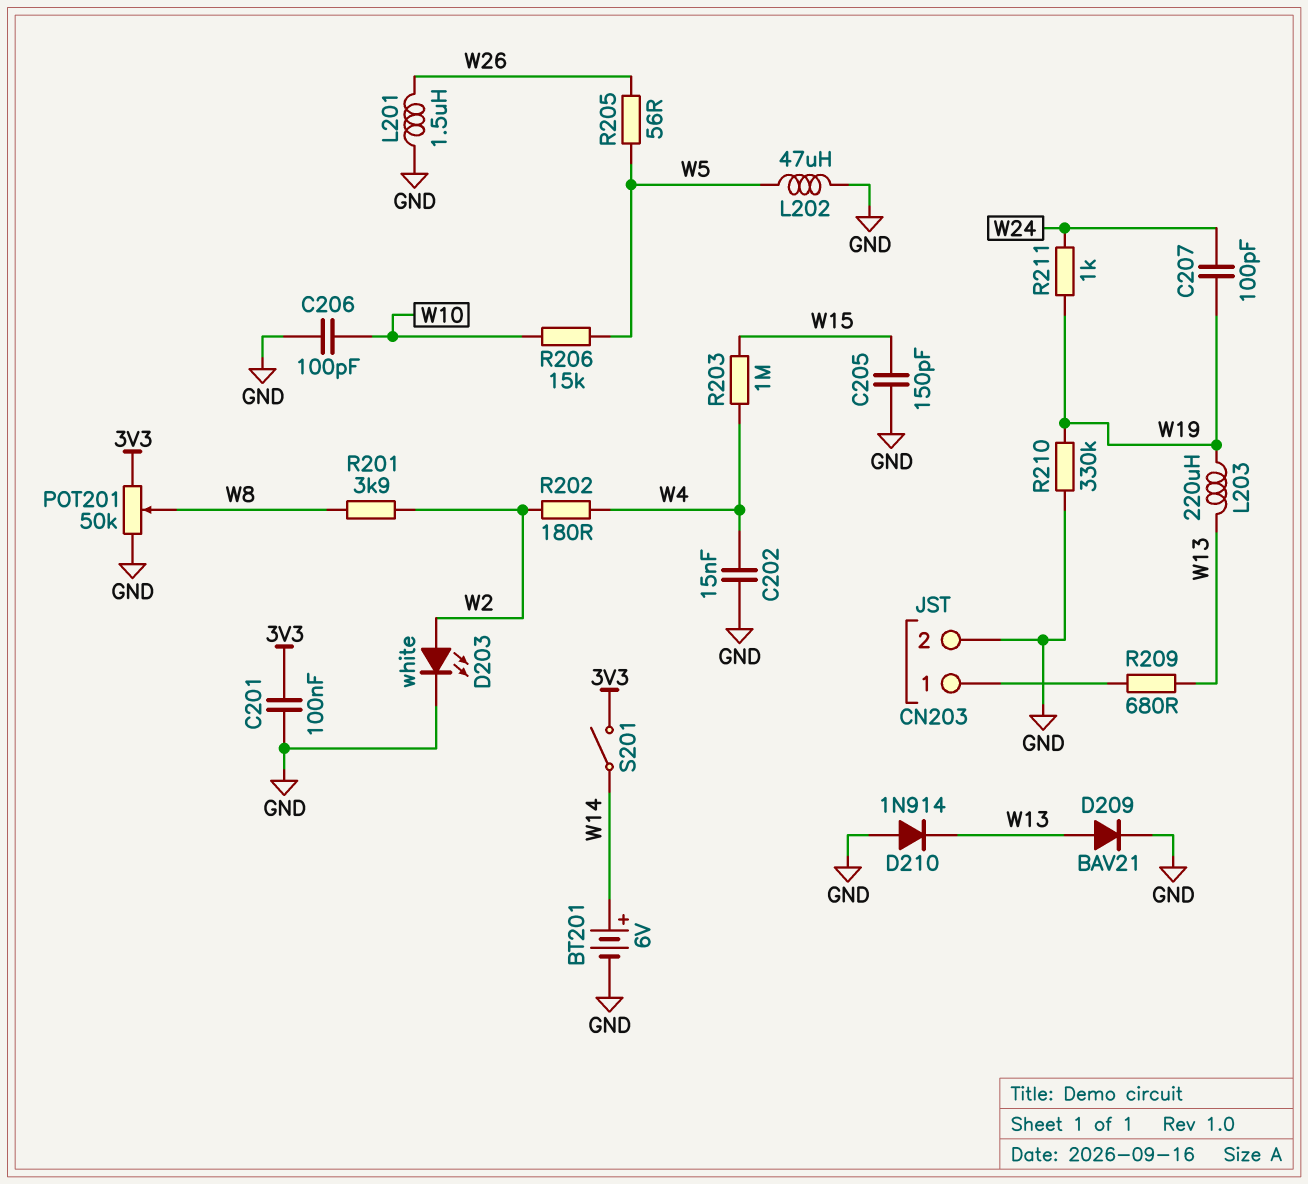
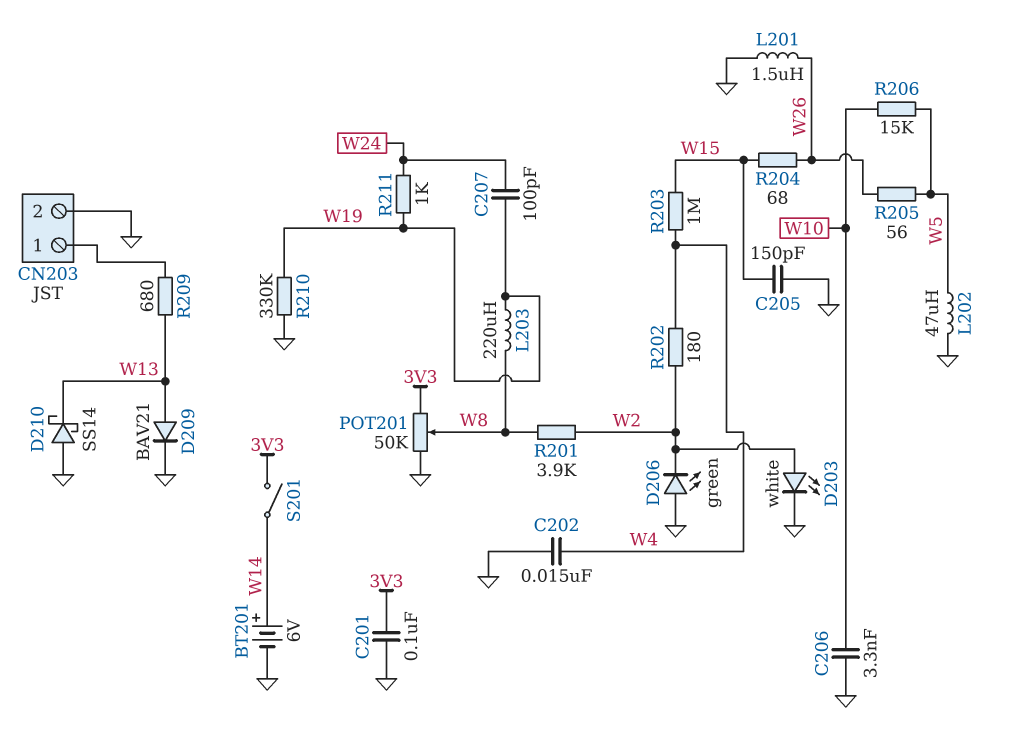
C206: 100pF (GND, W10) -> 3.3nF (GND, W10)
D206: none -> LED green (A GND, K W2)
D210: diode 1N914 (A GND, K W13) -> schottky SS14 (A GND, K W13)
L203: 220uH (W13, W19) -> 220uH (W8, W19)
R204: none -> 68 (W15, W26)

